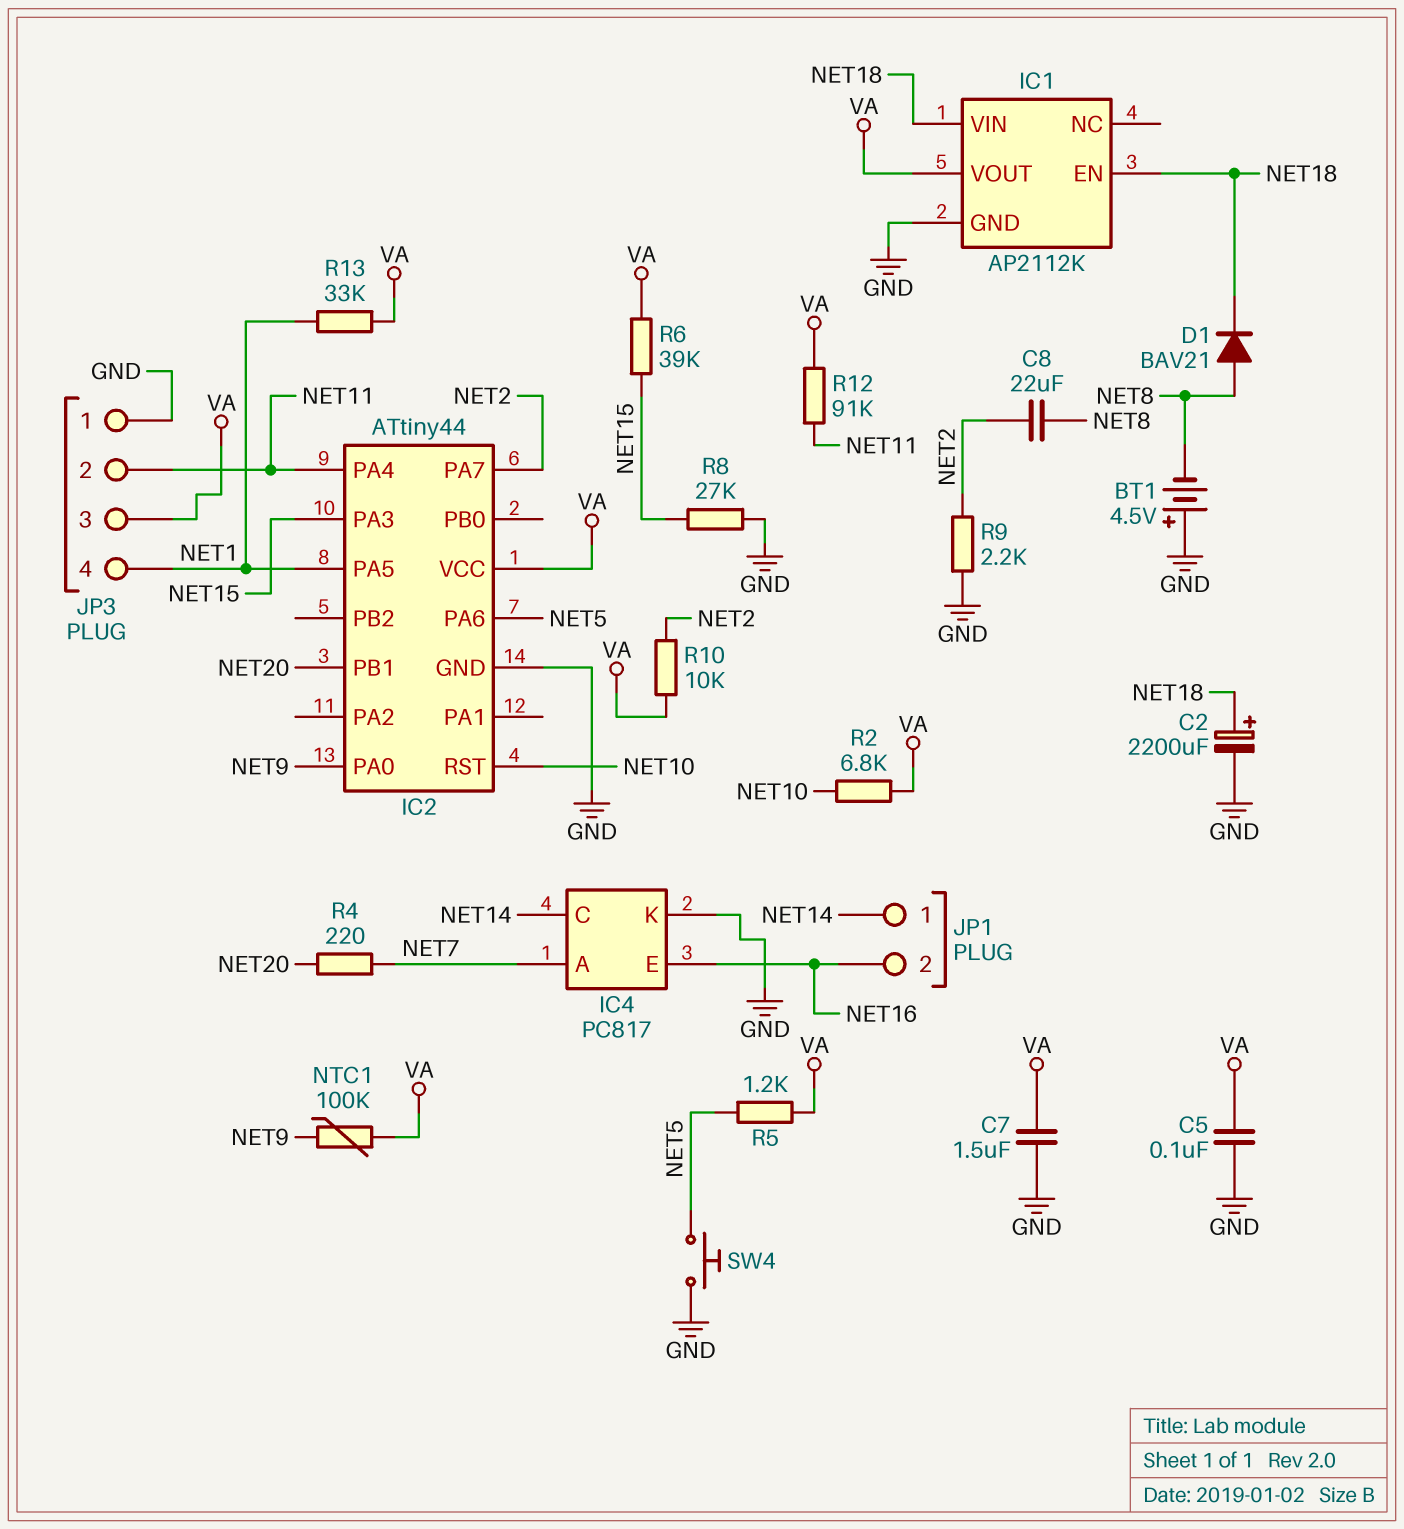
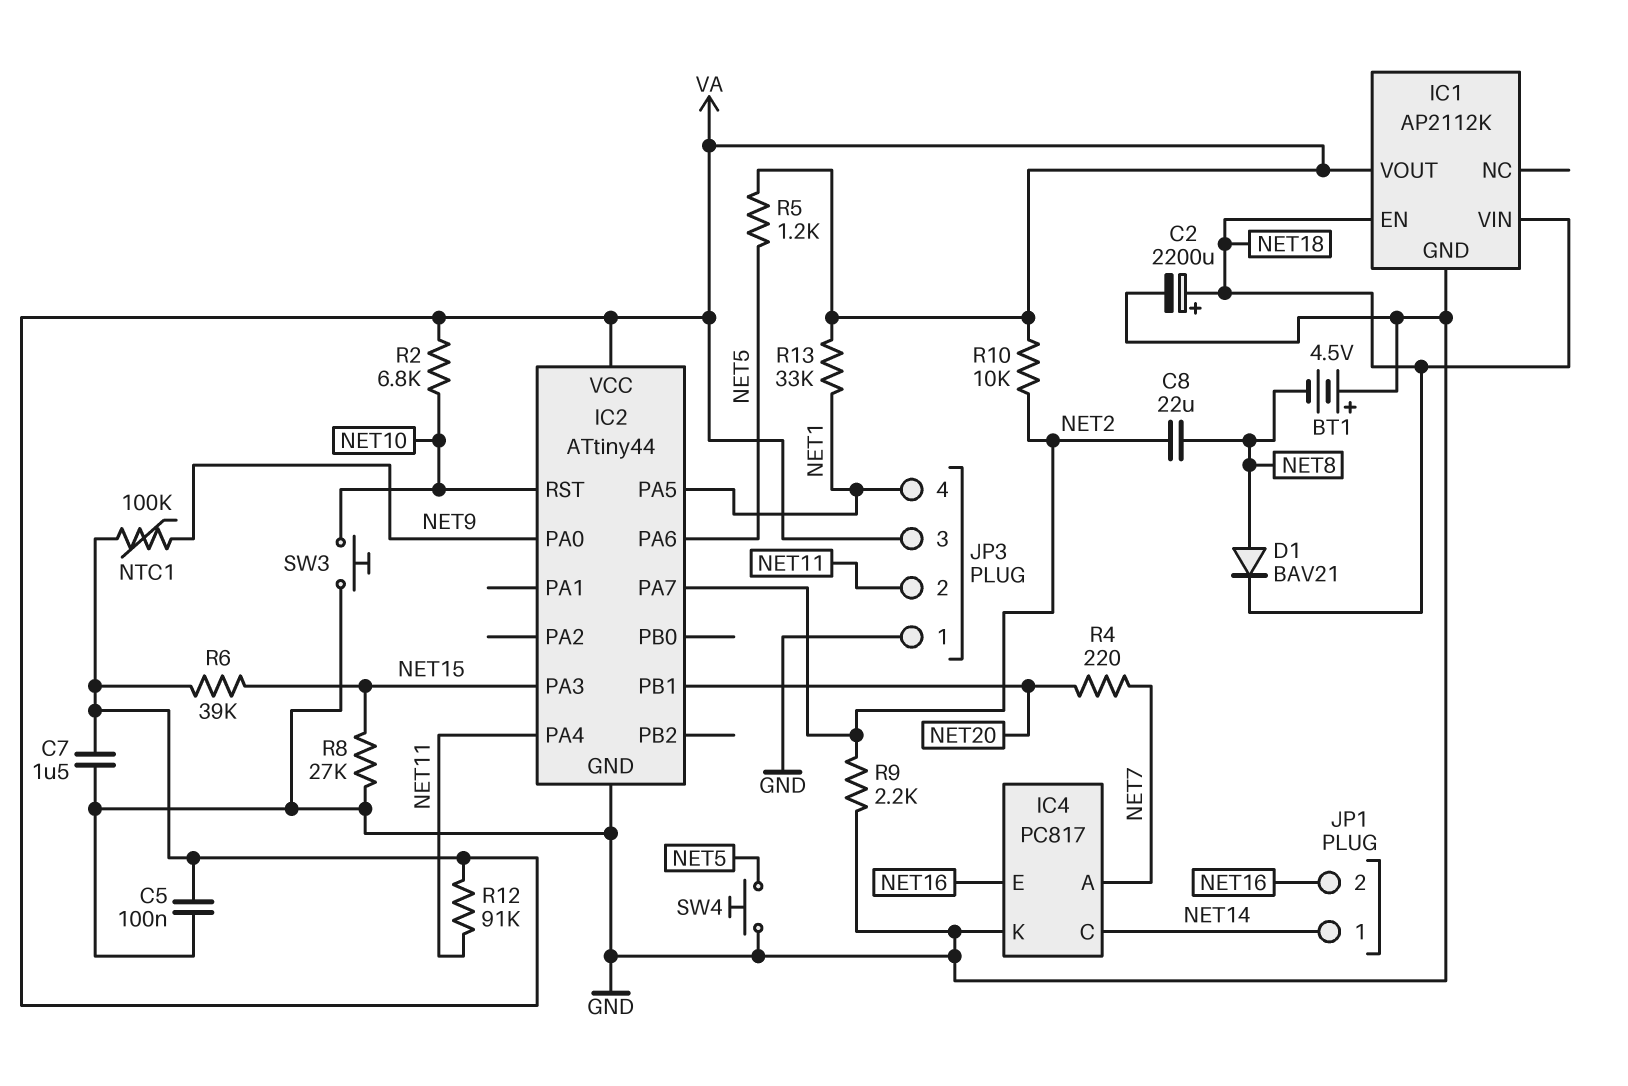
SW3: none -> button (GND, NET10)

